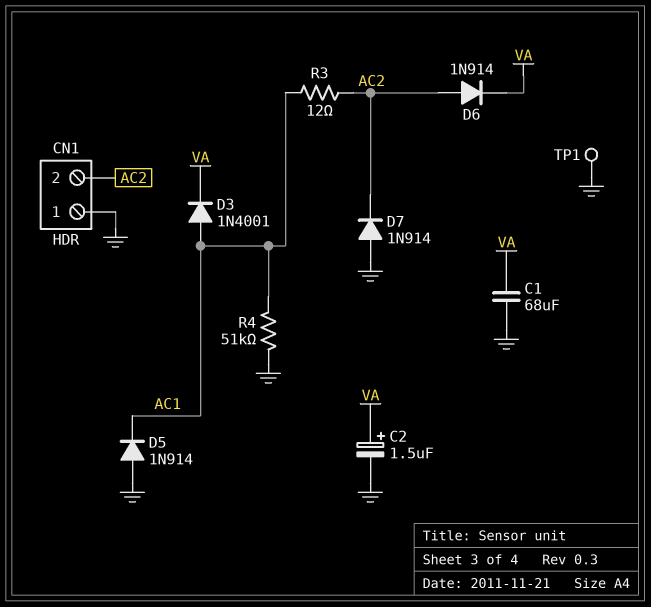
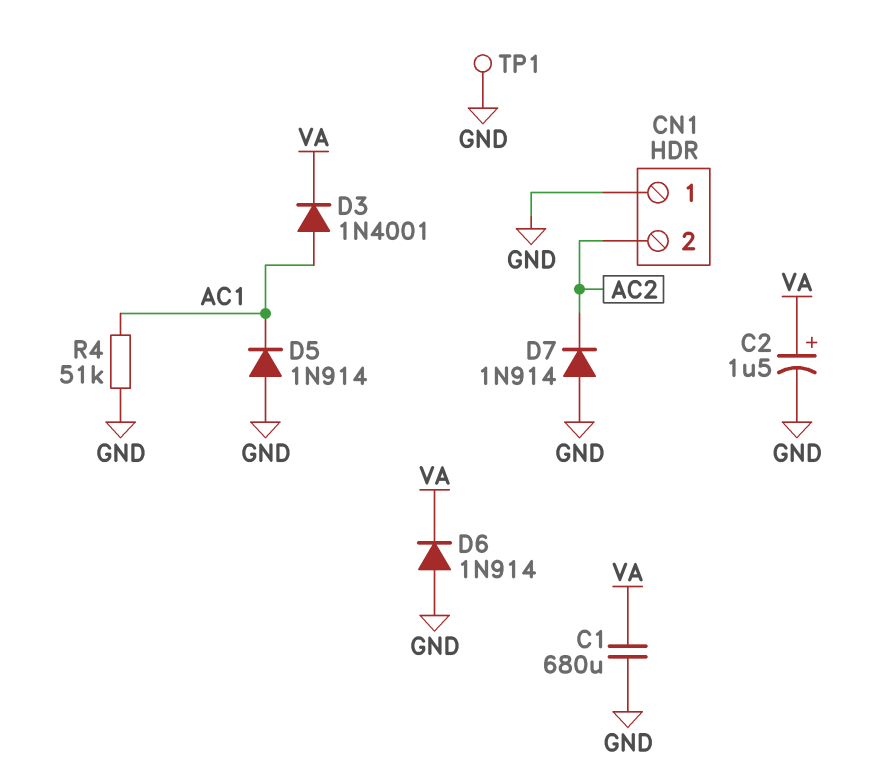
C1: 68uF (GND, VA) -> 680uF (GND, VA)
D6: diode 1N914 (A AC2, K VA) -> diode 1N914 (A GND, K VA)
R3: 12 (AC1, AC2) -> none

